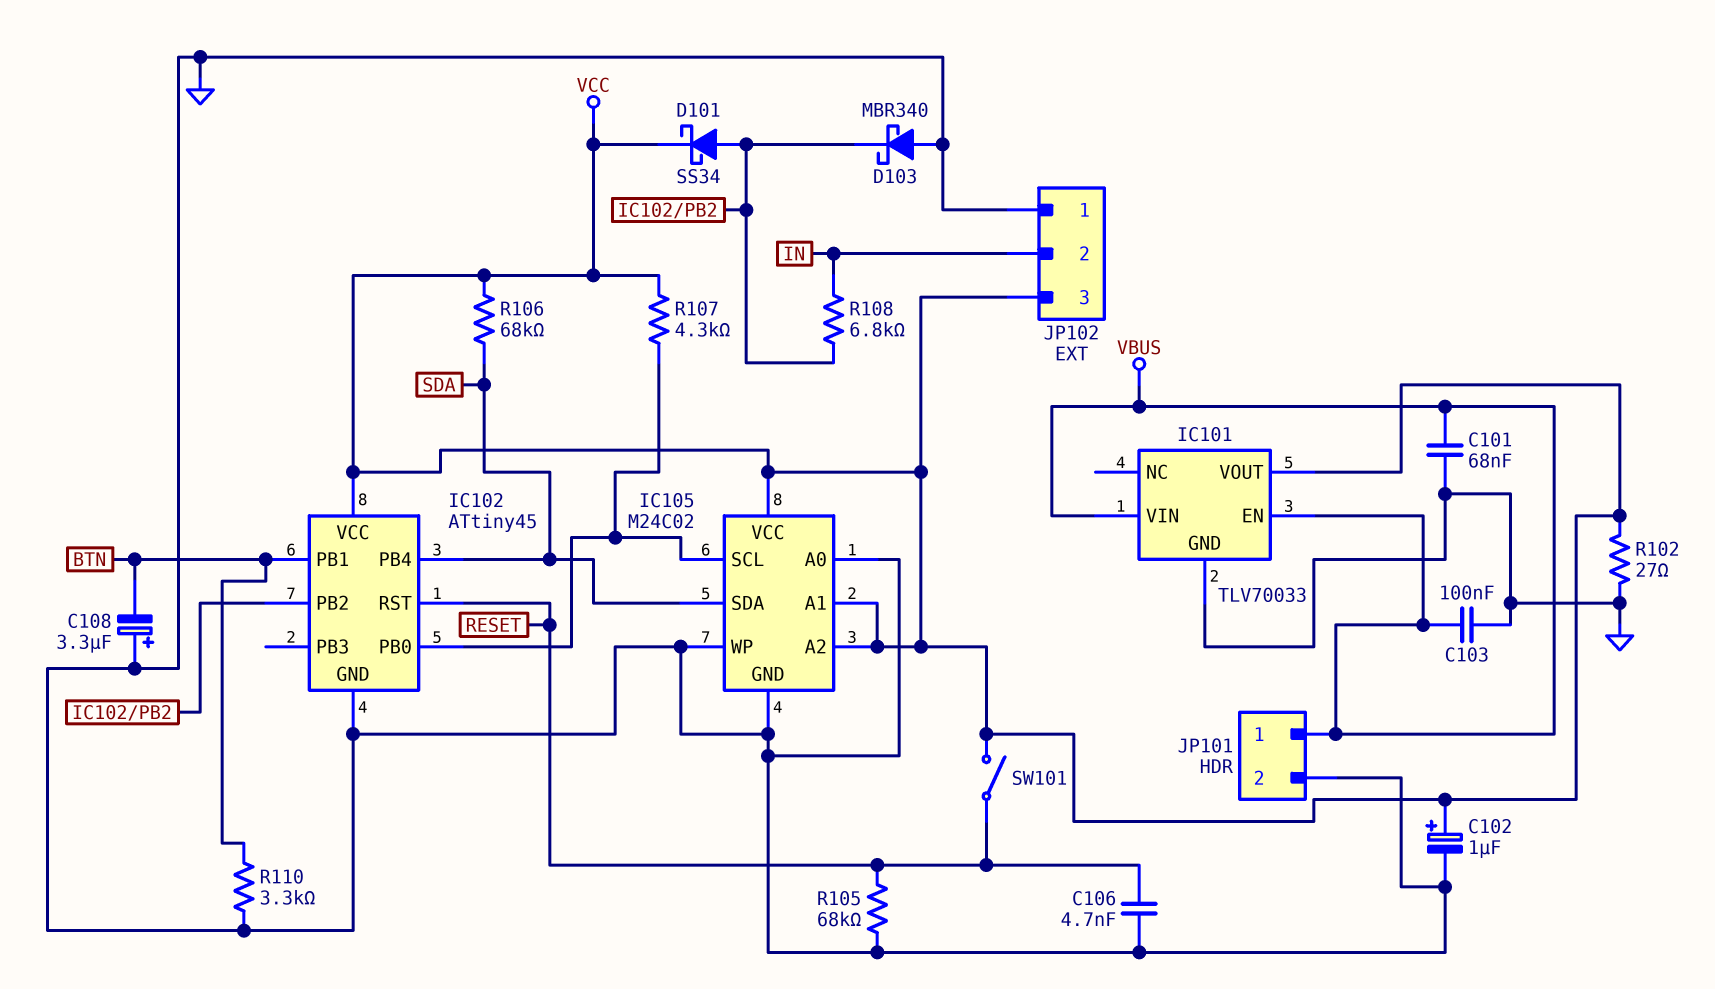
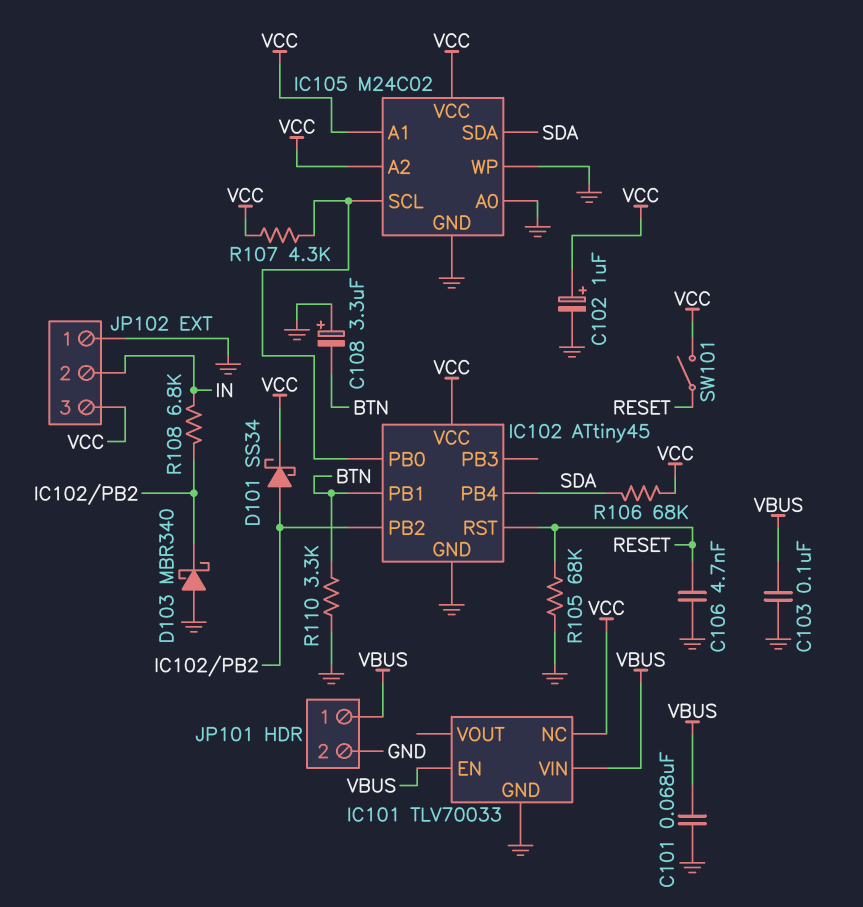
IC101 pin NC: none -> VCC
IC101 pin VOUT: VCC -> none
R102: 27 (GND, VCC) -> none

